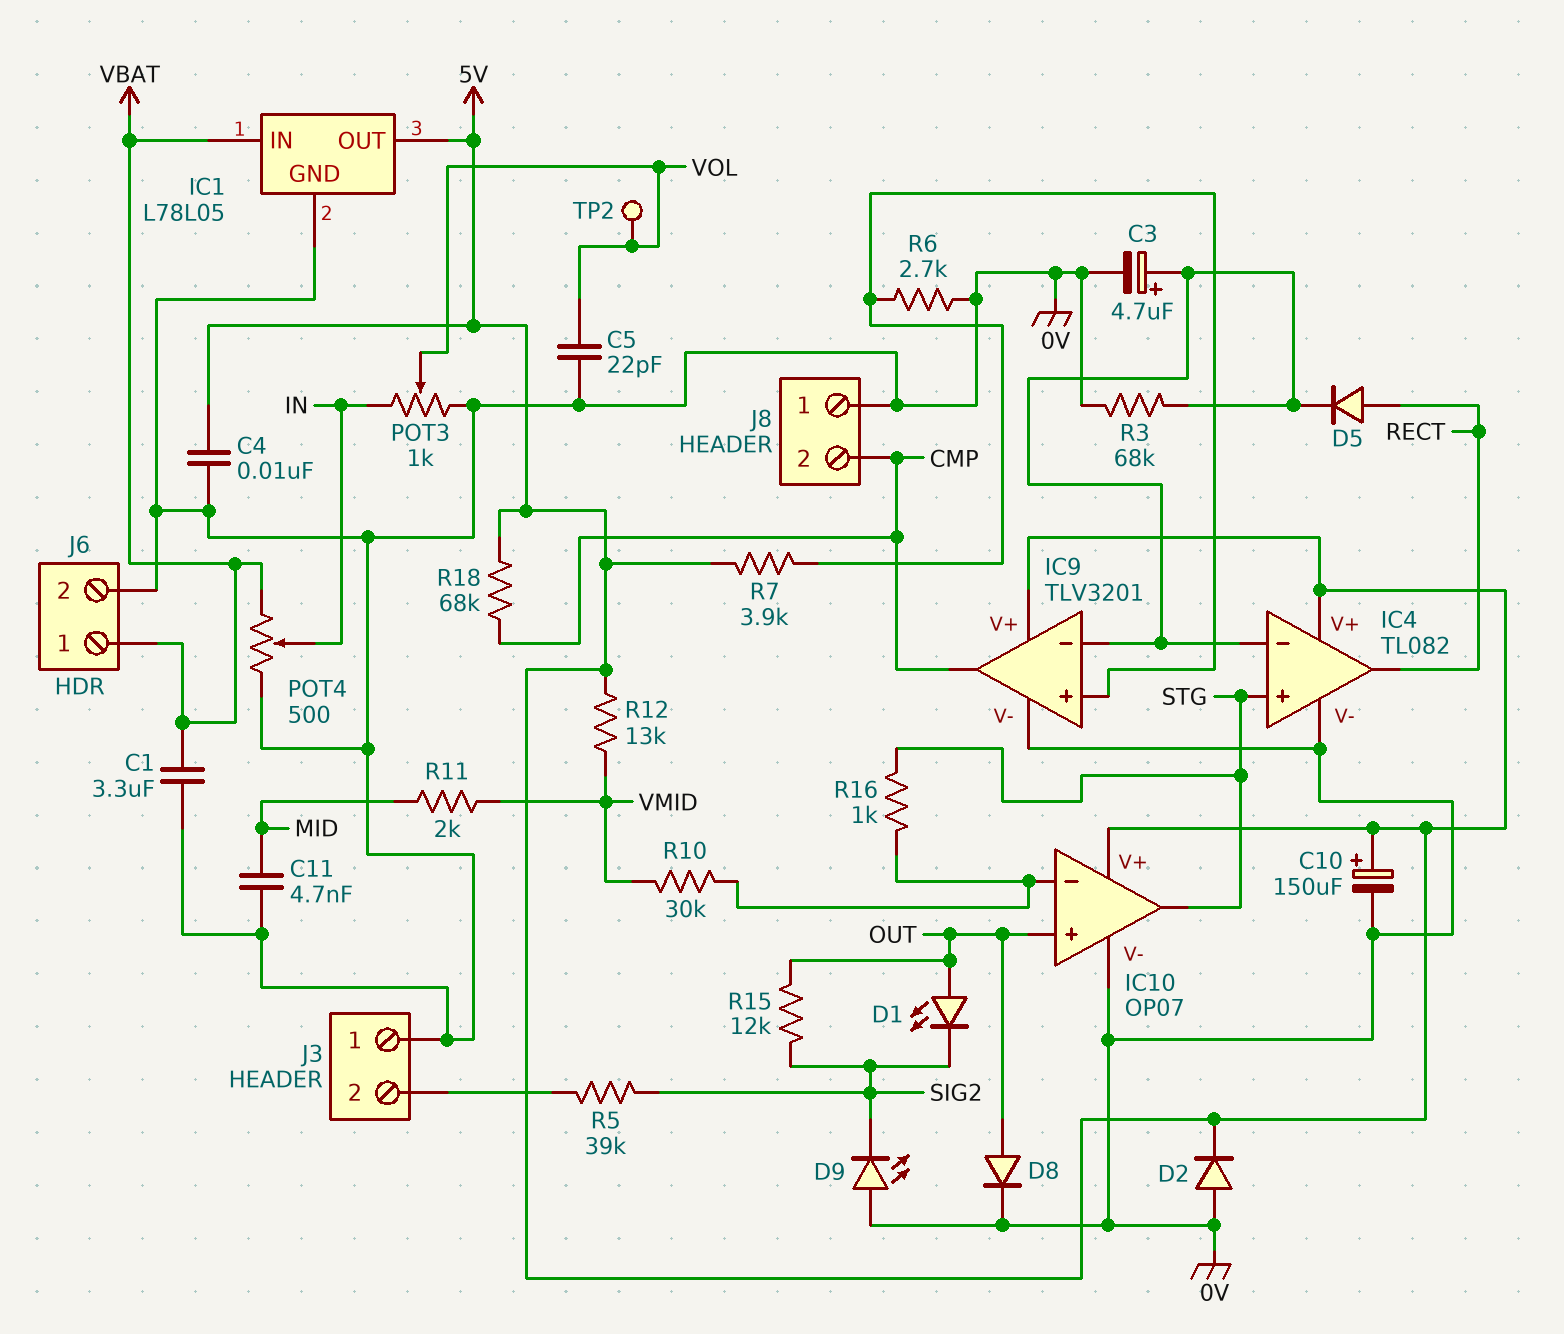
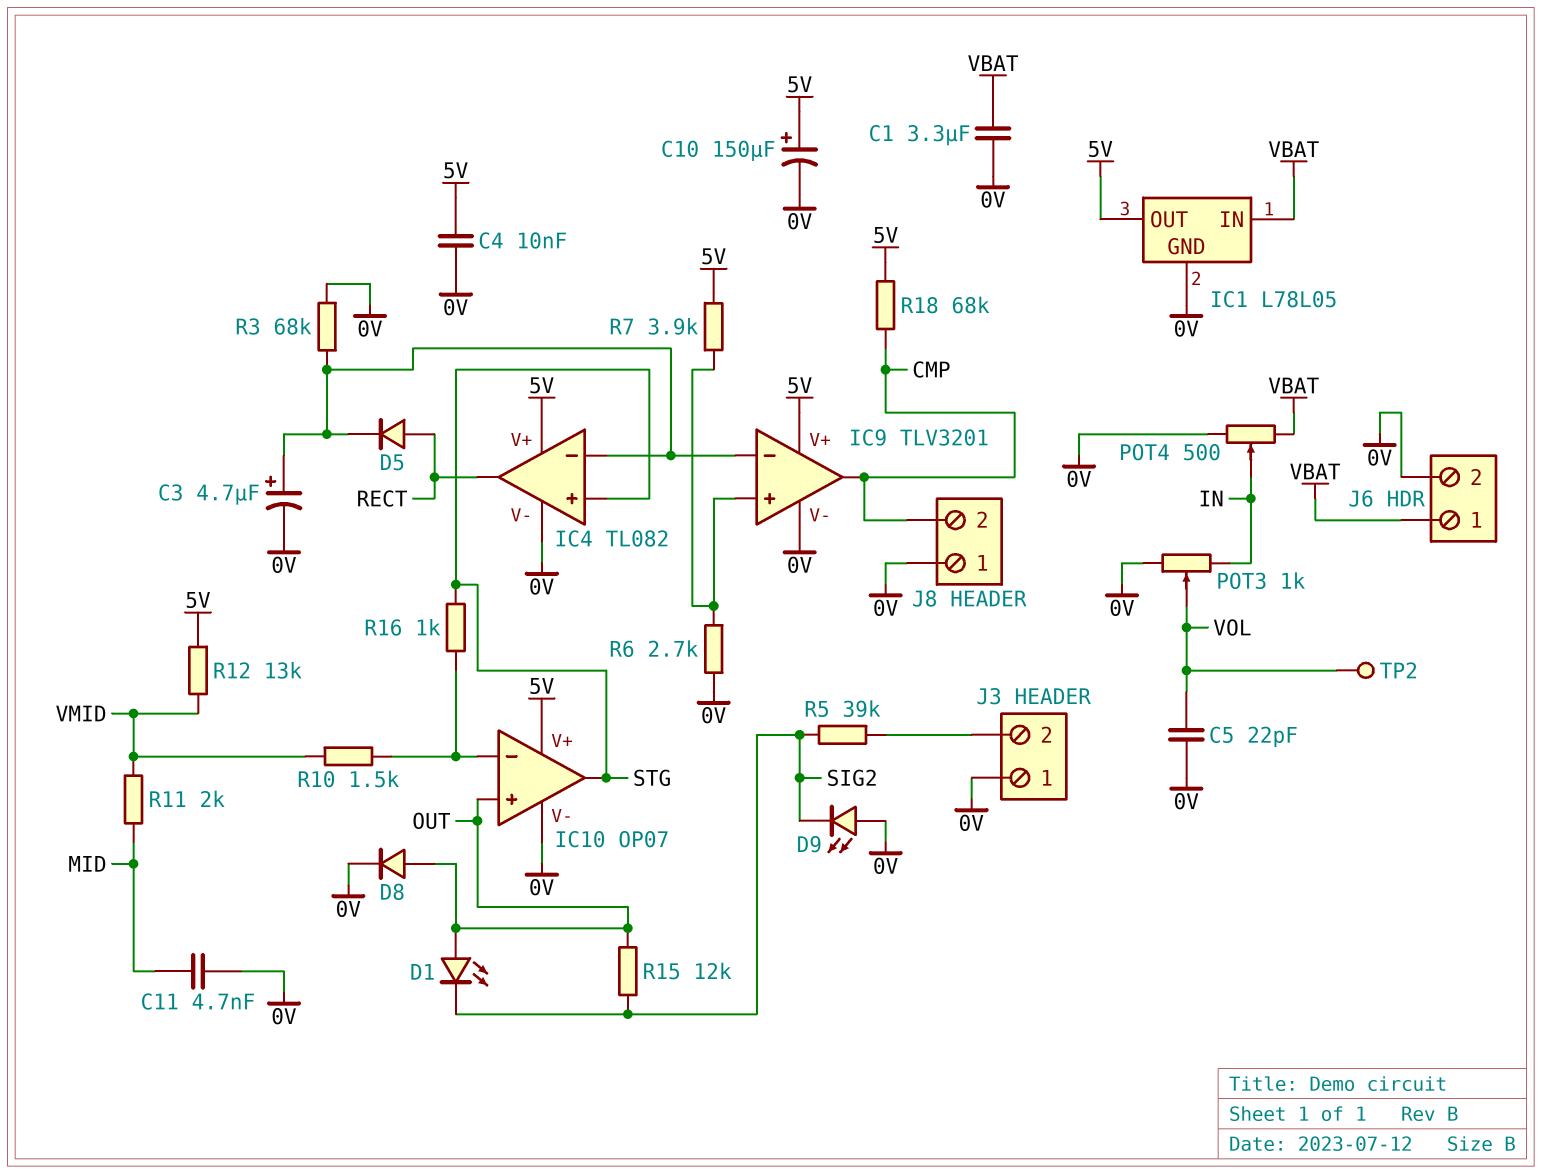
D2: diode (A 0V, K 5V) -> none
R10: 30k (IC10/in-, VMID) -> 1.5k (IC10/in-, VMID)

